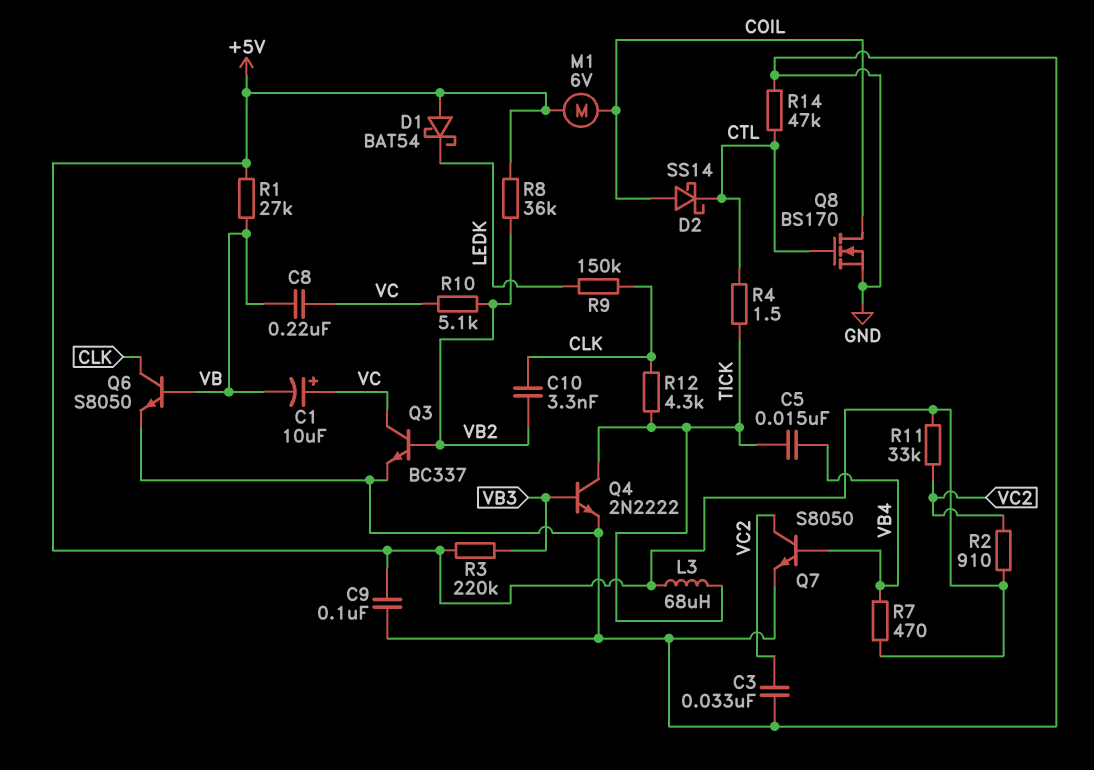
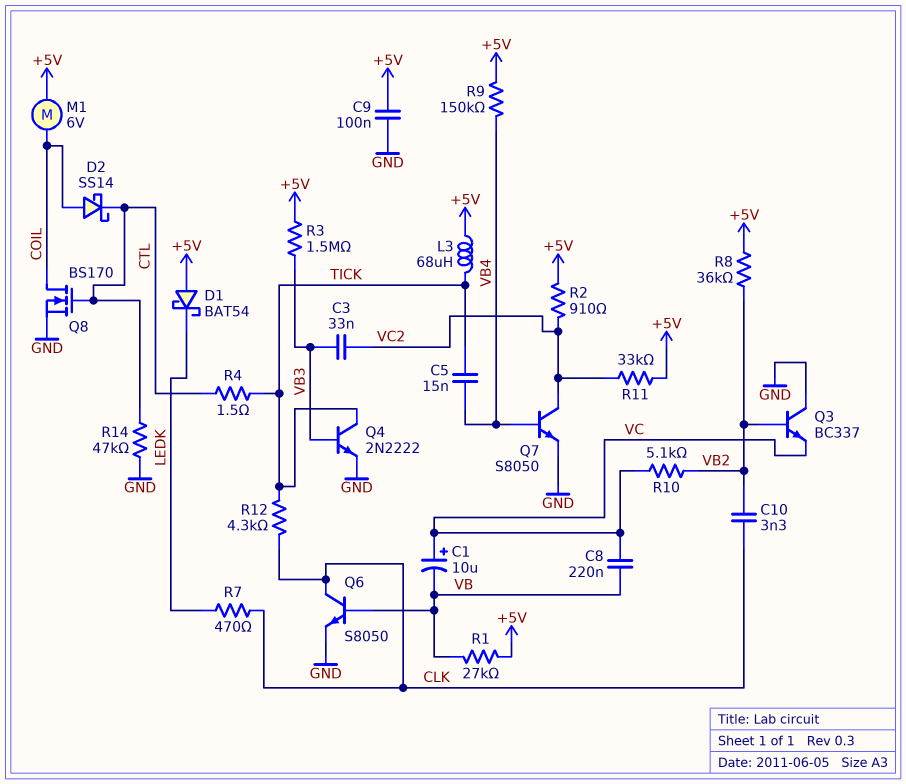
C3: 33nF (GND, VC2) -> 33nF (VB3, VC2)
Q3: NPN BC337 (B VB2, C VC, E GND) -> NPN BC337 (B VB2, C GND, E VC)
R3: 220k (+5V, VB3) -> 1.5M (+5V, VB3)
R7: 470 (+5V, VB4) -> 470 (CLK, LEDK)
R9: 150k (CLK, LEDK) -> 150k (+5V, VB4)

